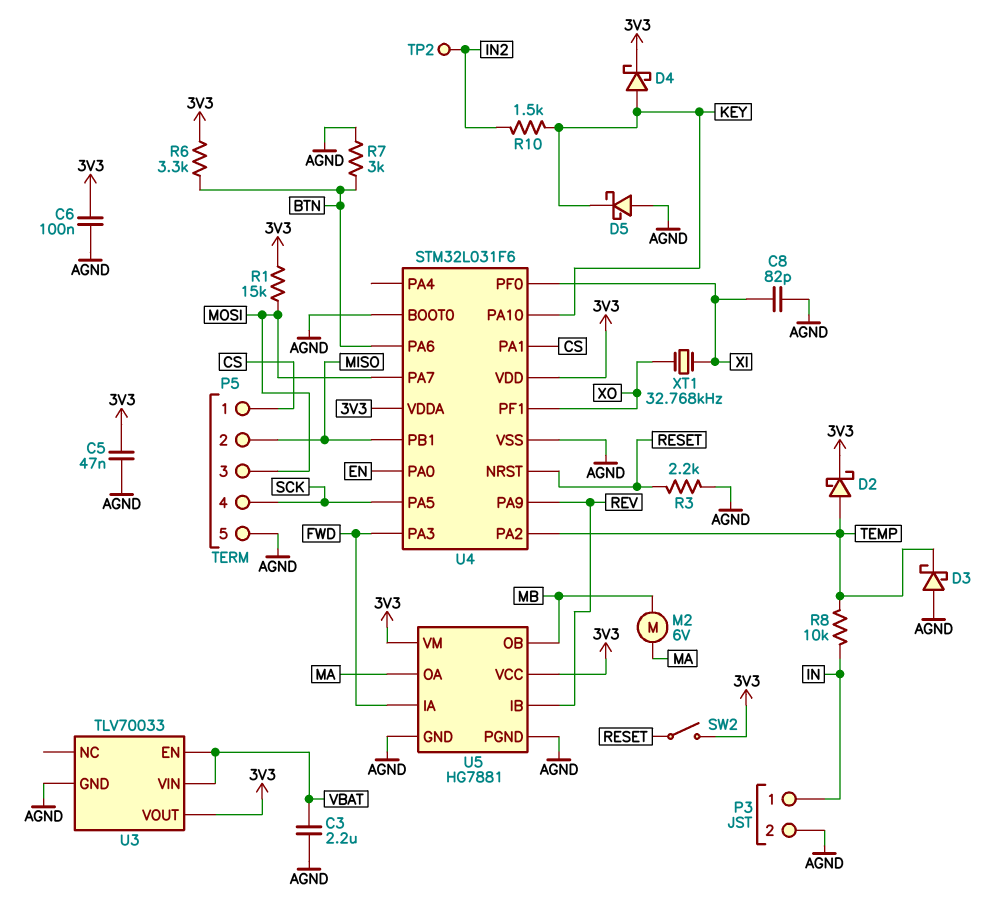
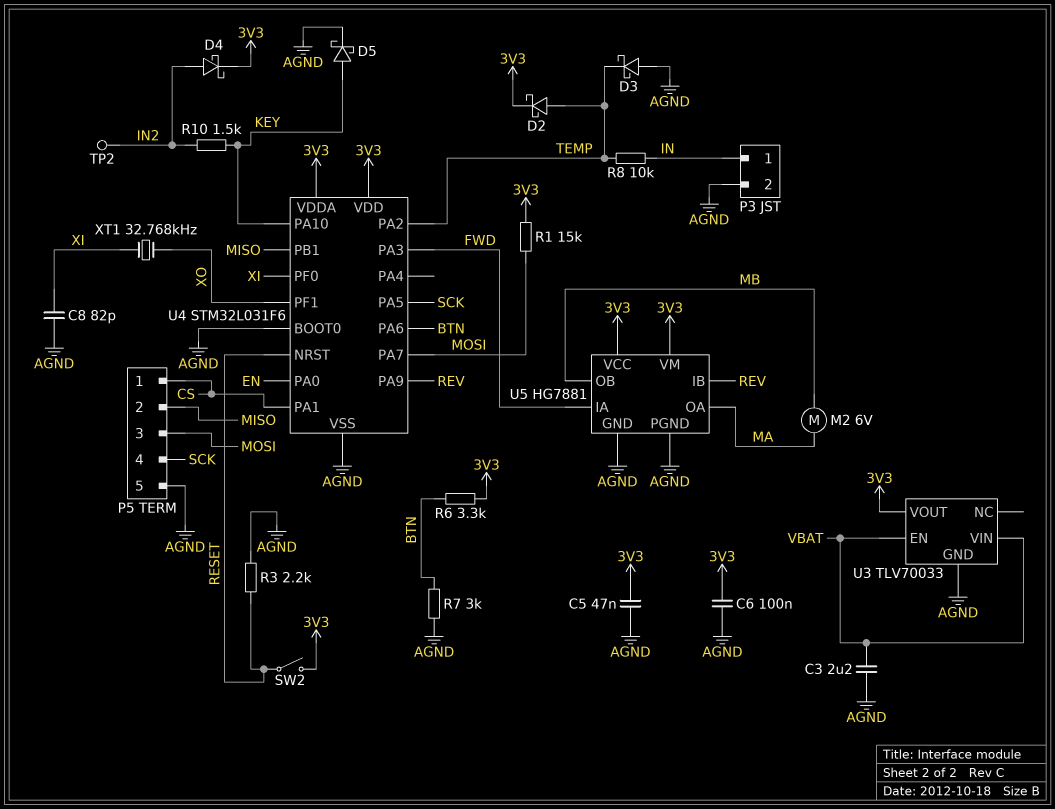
D4: schottky (A KEY, K 3V3) -> schottky (A IN2, K 3V3)
D5: schottky (A AGND, K KEY) -> schottky (A KEY, K AGND)

